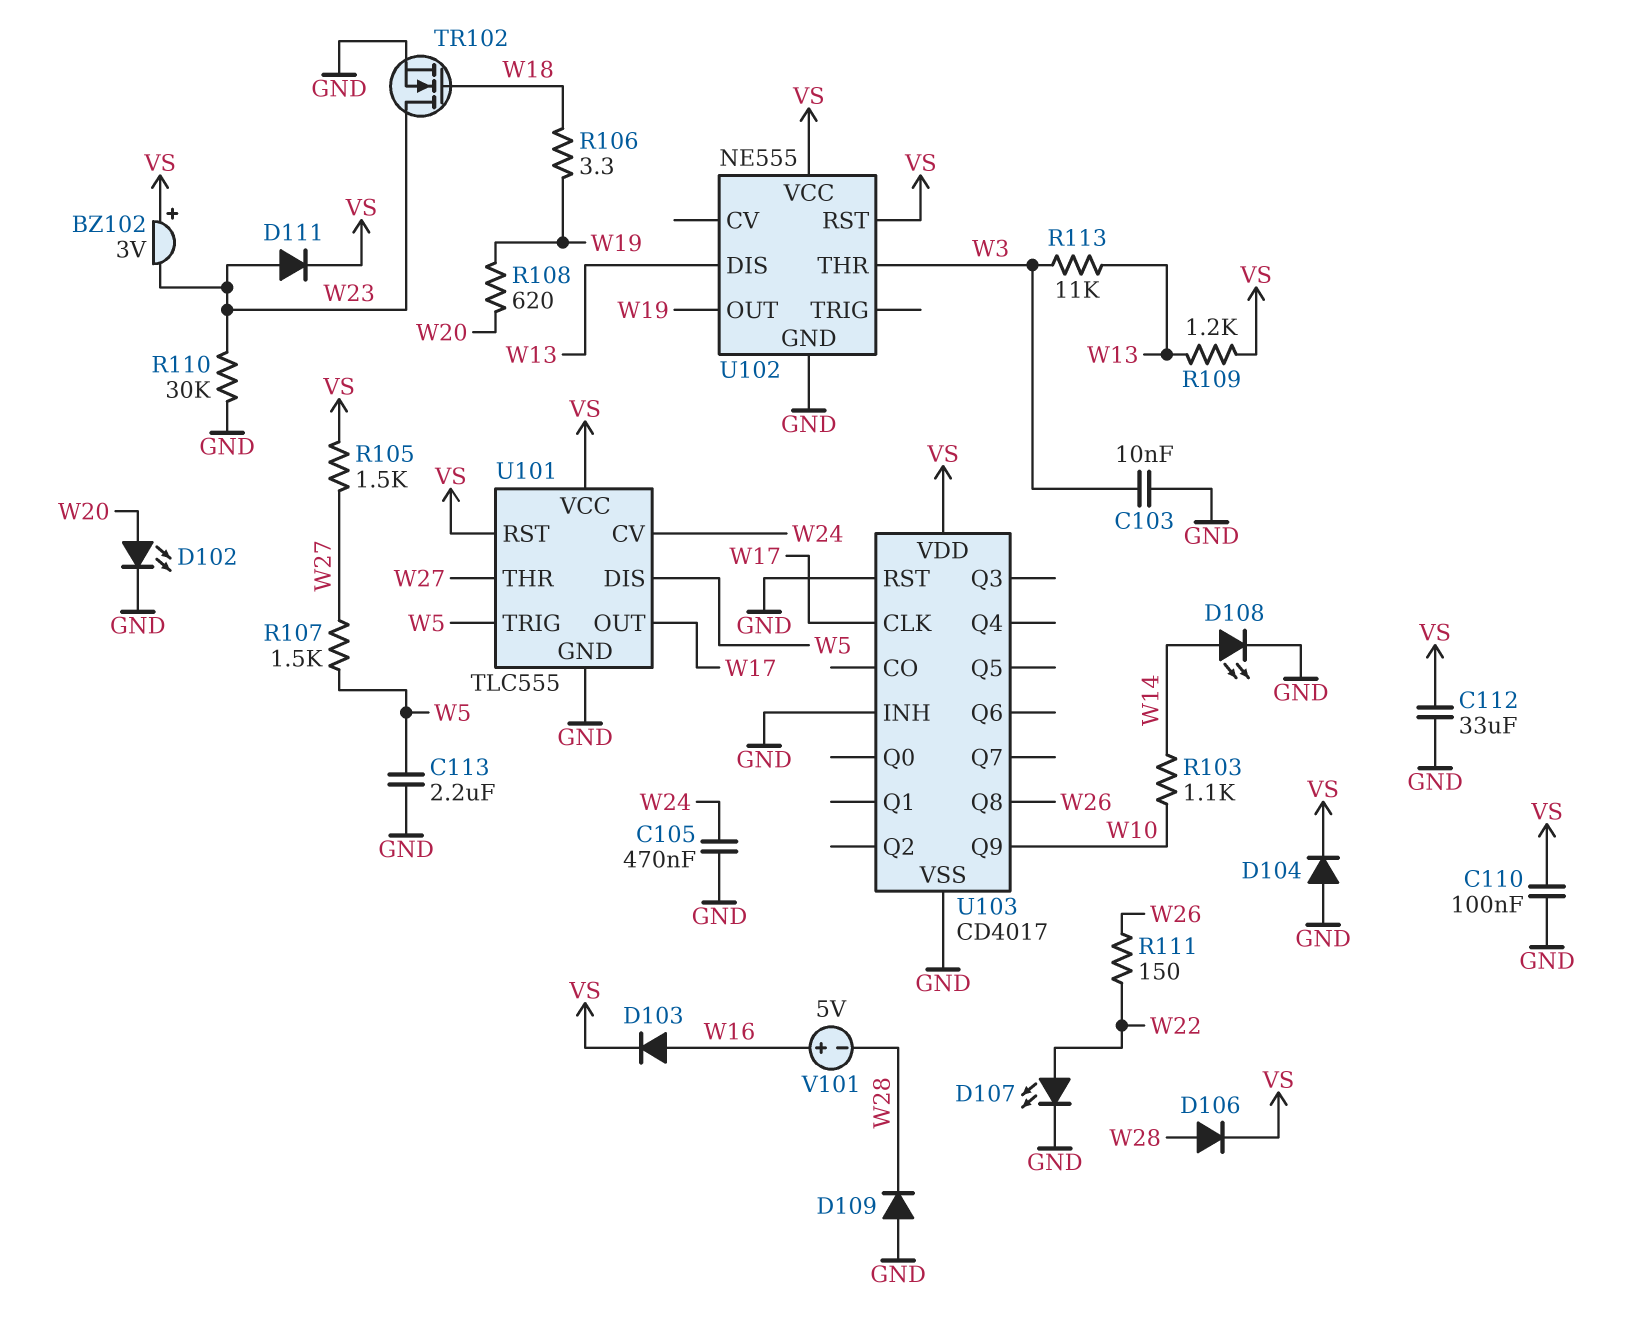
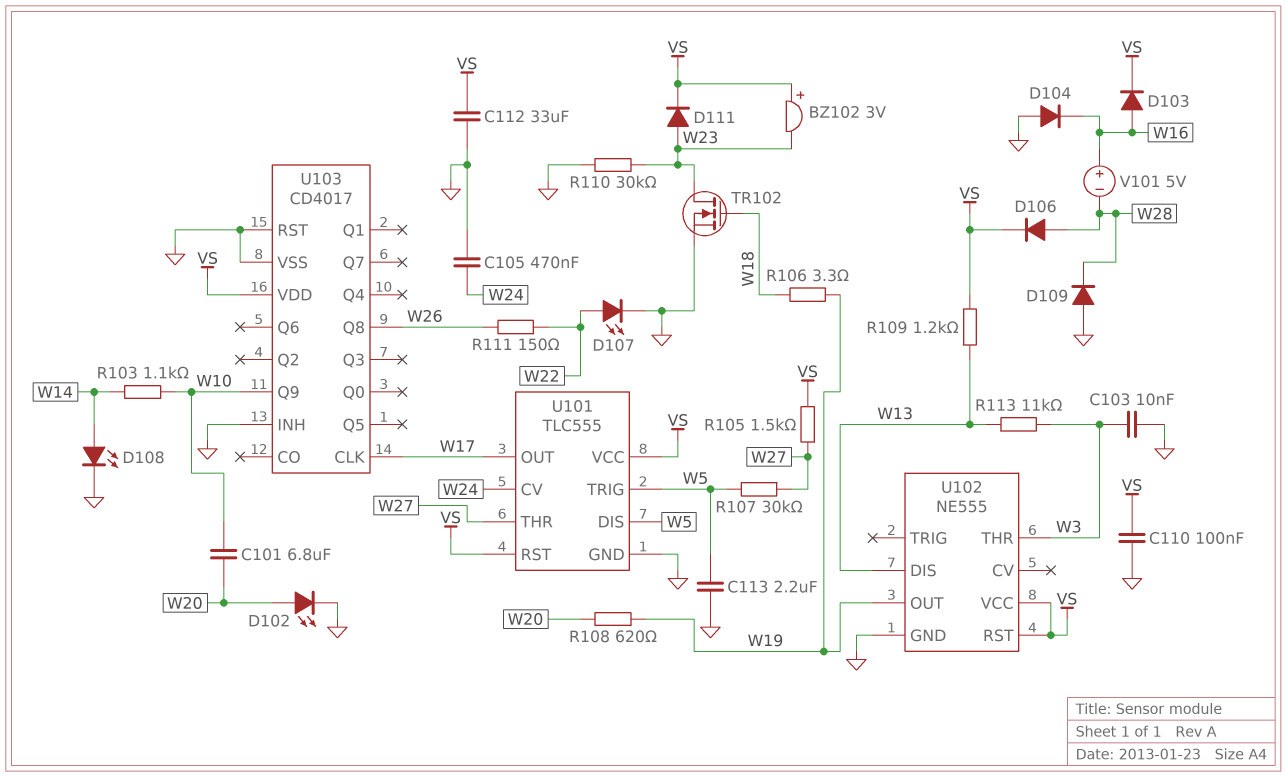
C101: none -> 6.8uF (W10, W20)
D104: diode (A GND, K VS) -> diode (A GND, K W16)
R107: 1.5k (W5, W27) -> 30k (W5, W27)

